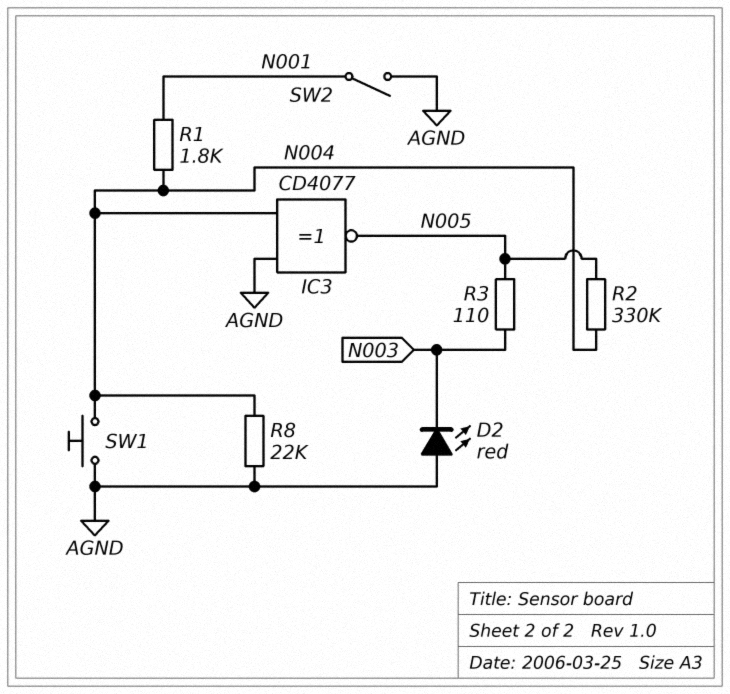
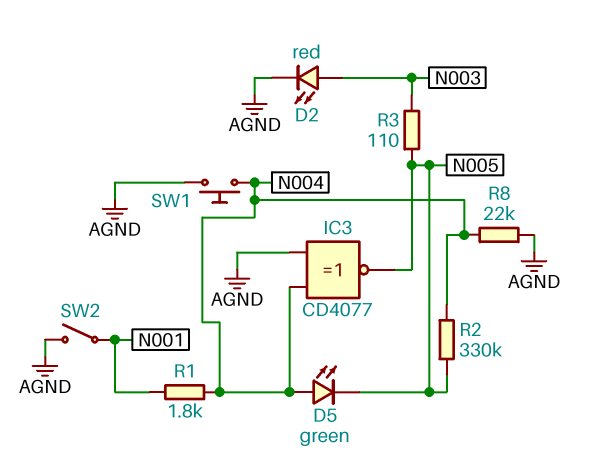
D2: LED red (A AGND, K N003) -> LED red (A N003, K AGND)
D5: none -> LED green (A N004, K N005)

